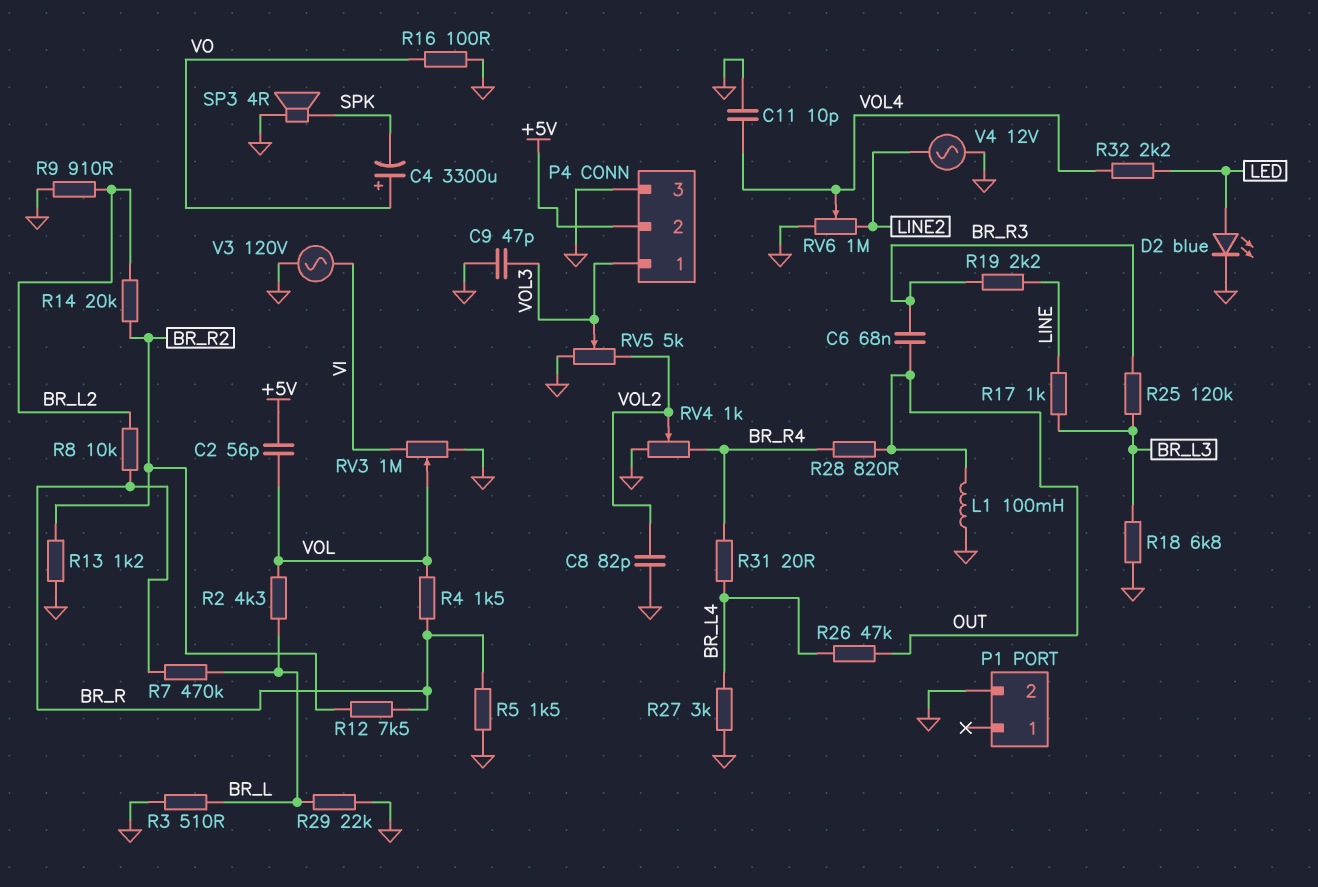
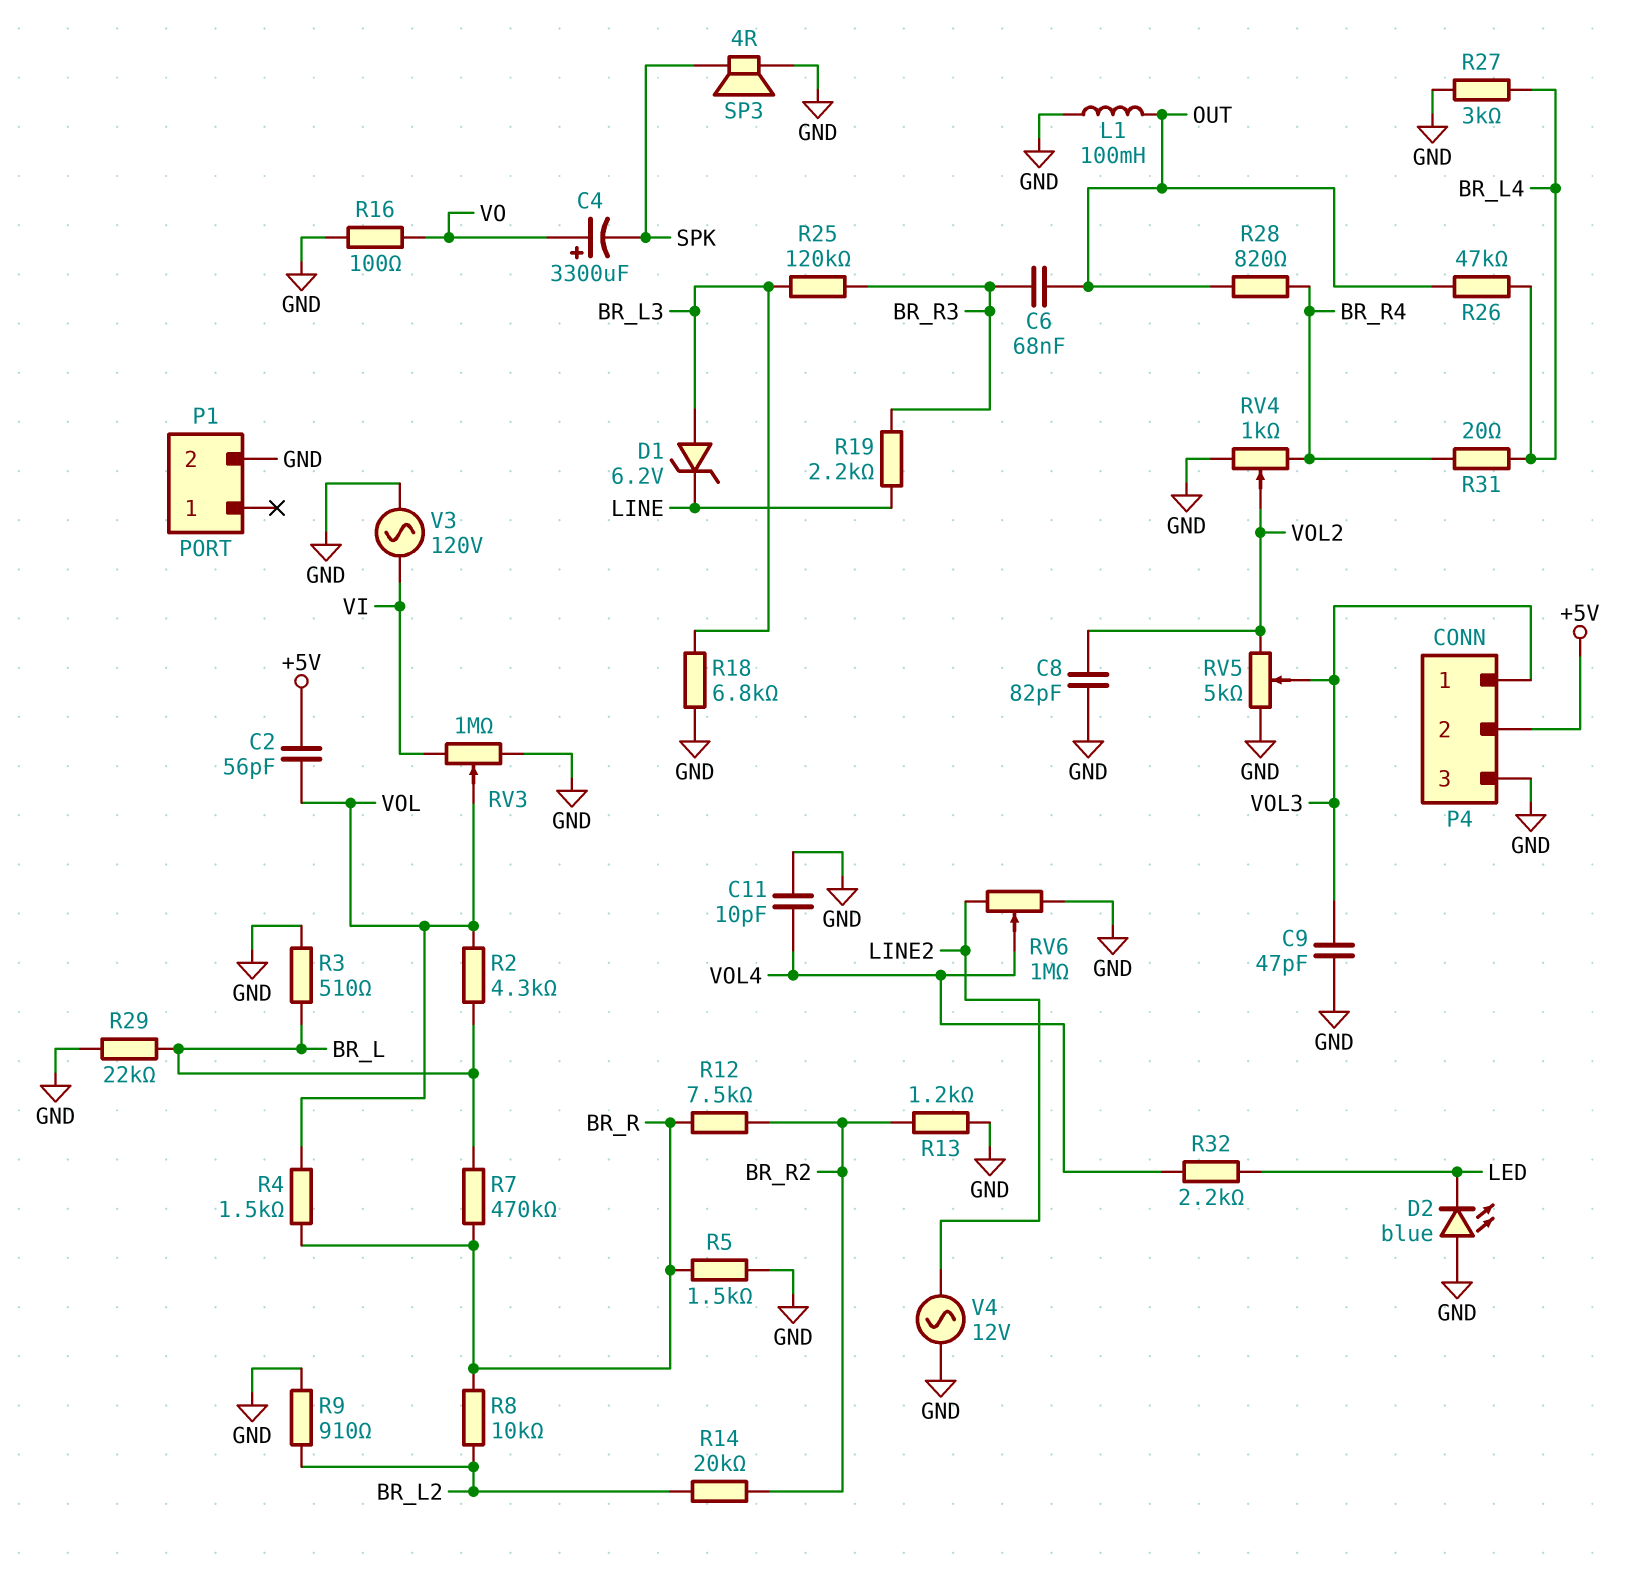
D1: none -> zener 6.2V (A BR_L3, K LINE)
D2: LED blue (A LED, K GND) -> LED blue (A GND, K LED)
R17: 1k (BR_L3, LINE) -> none

